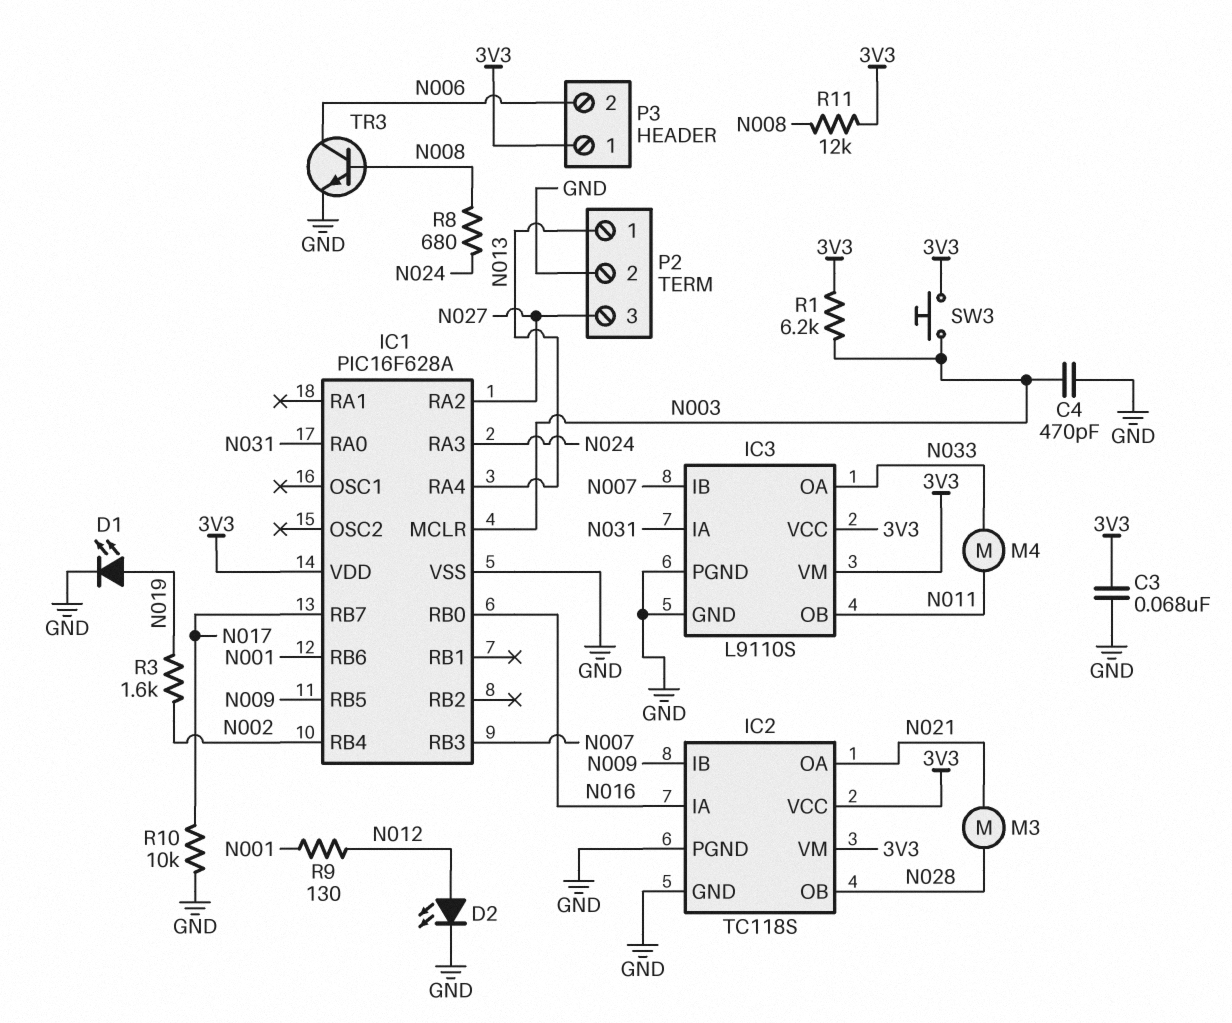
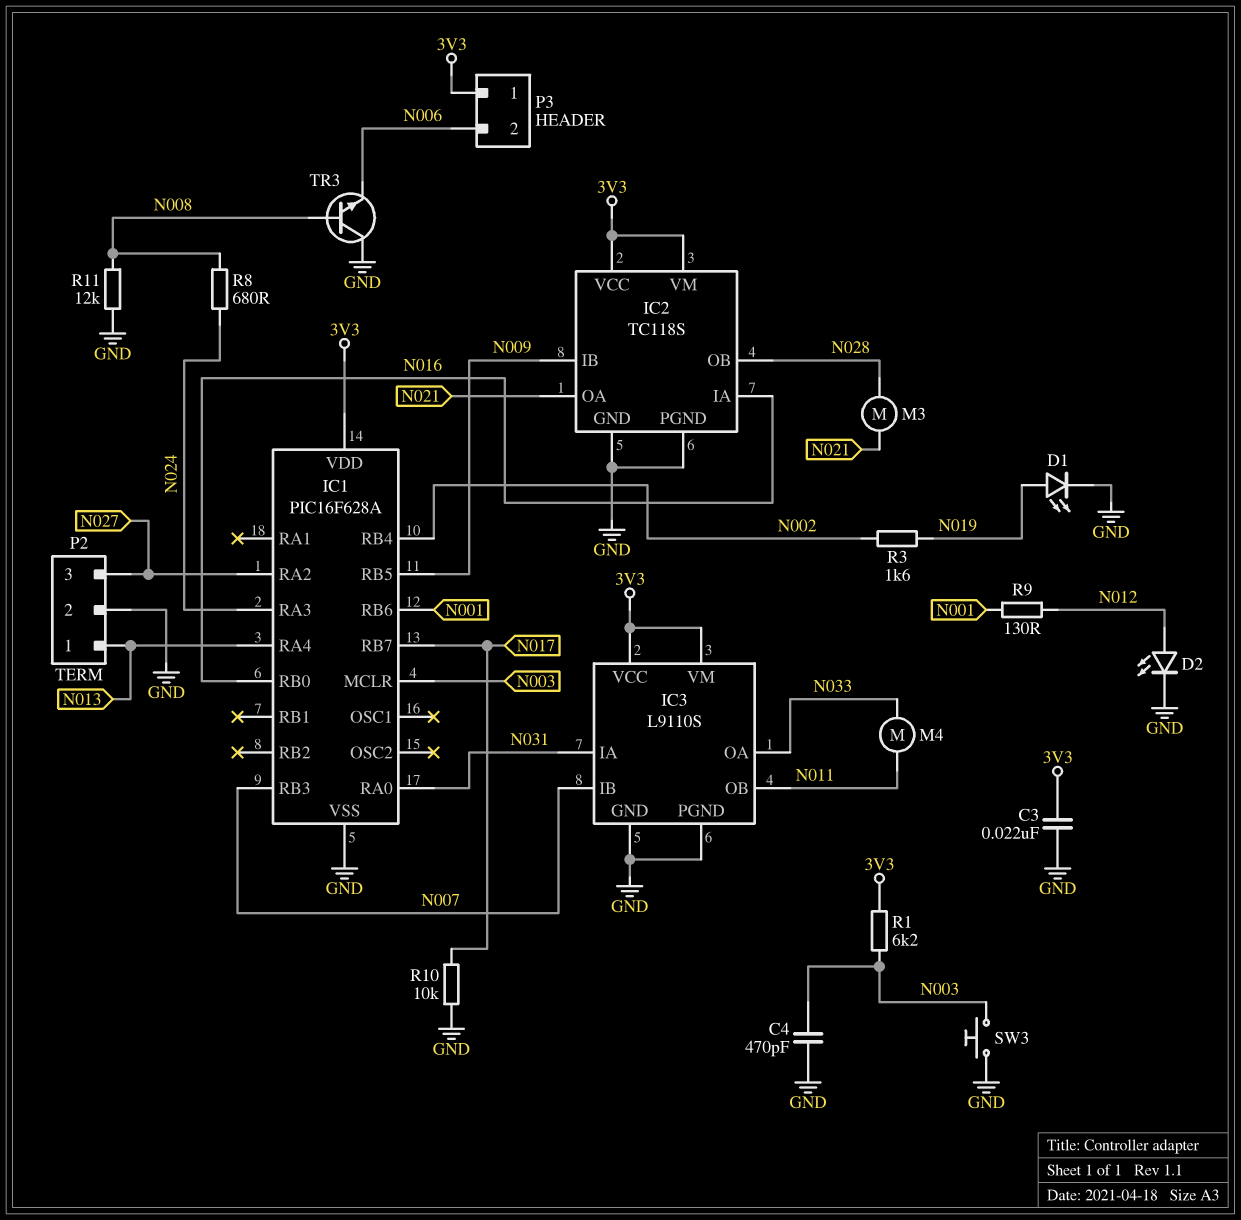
C3: 68nF (3V3, GND) -> 22nF (3V3, GND)
R11: 12k (3V3, N008) -> 12k (GND, N008)
SW3: button (3V3, N003) -> button (GND, N003)
TR3: NPN (B N008, C N006, E GND) -> NPN (B N008, C GND, E N006)

